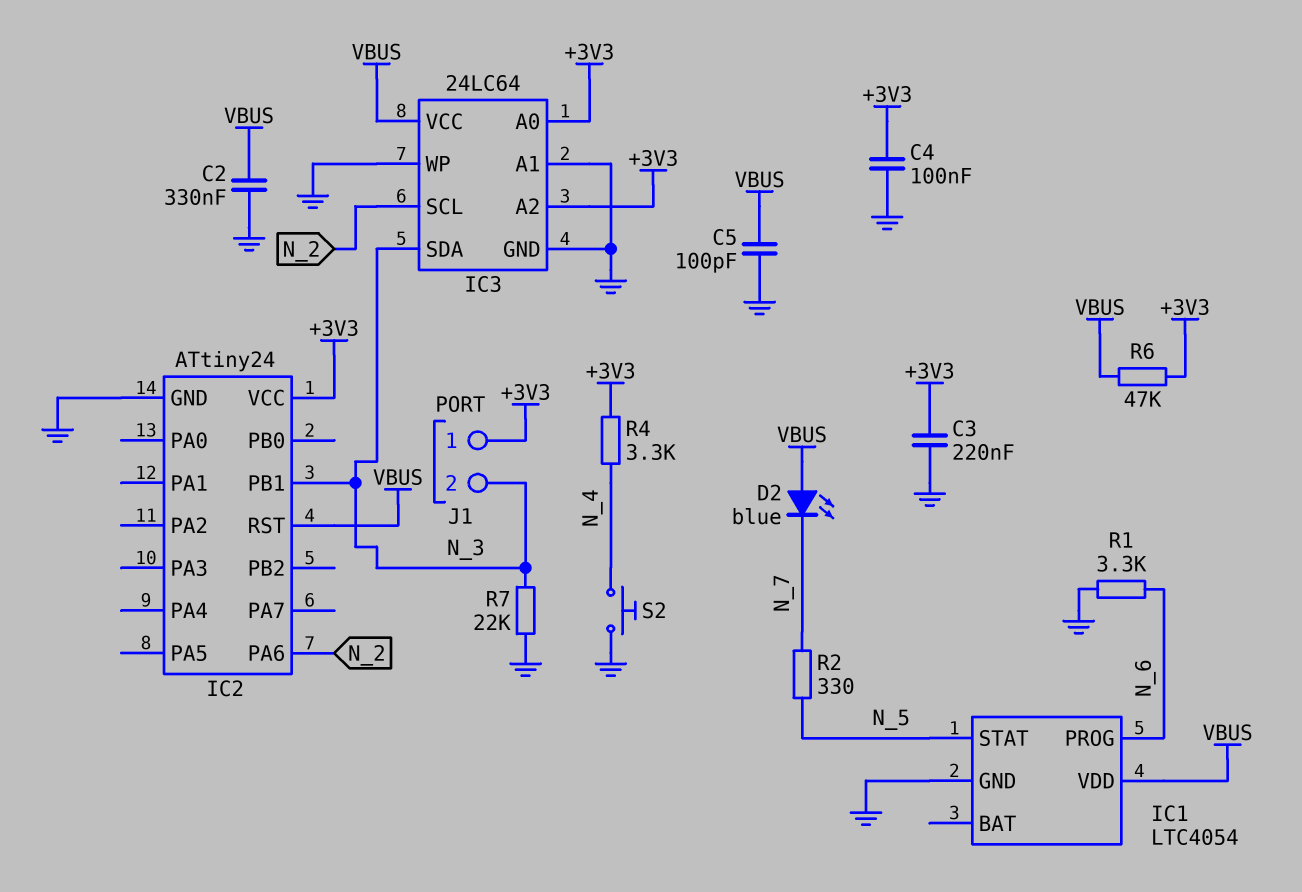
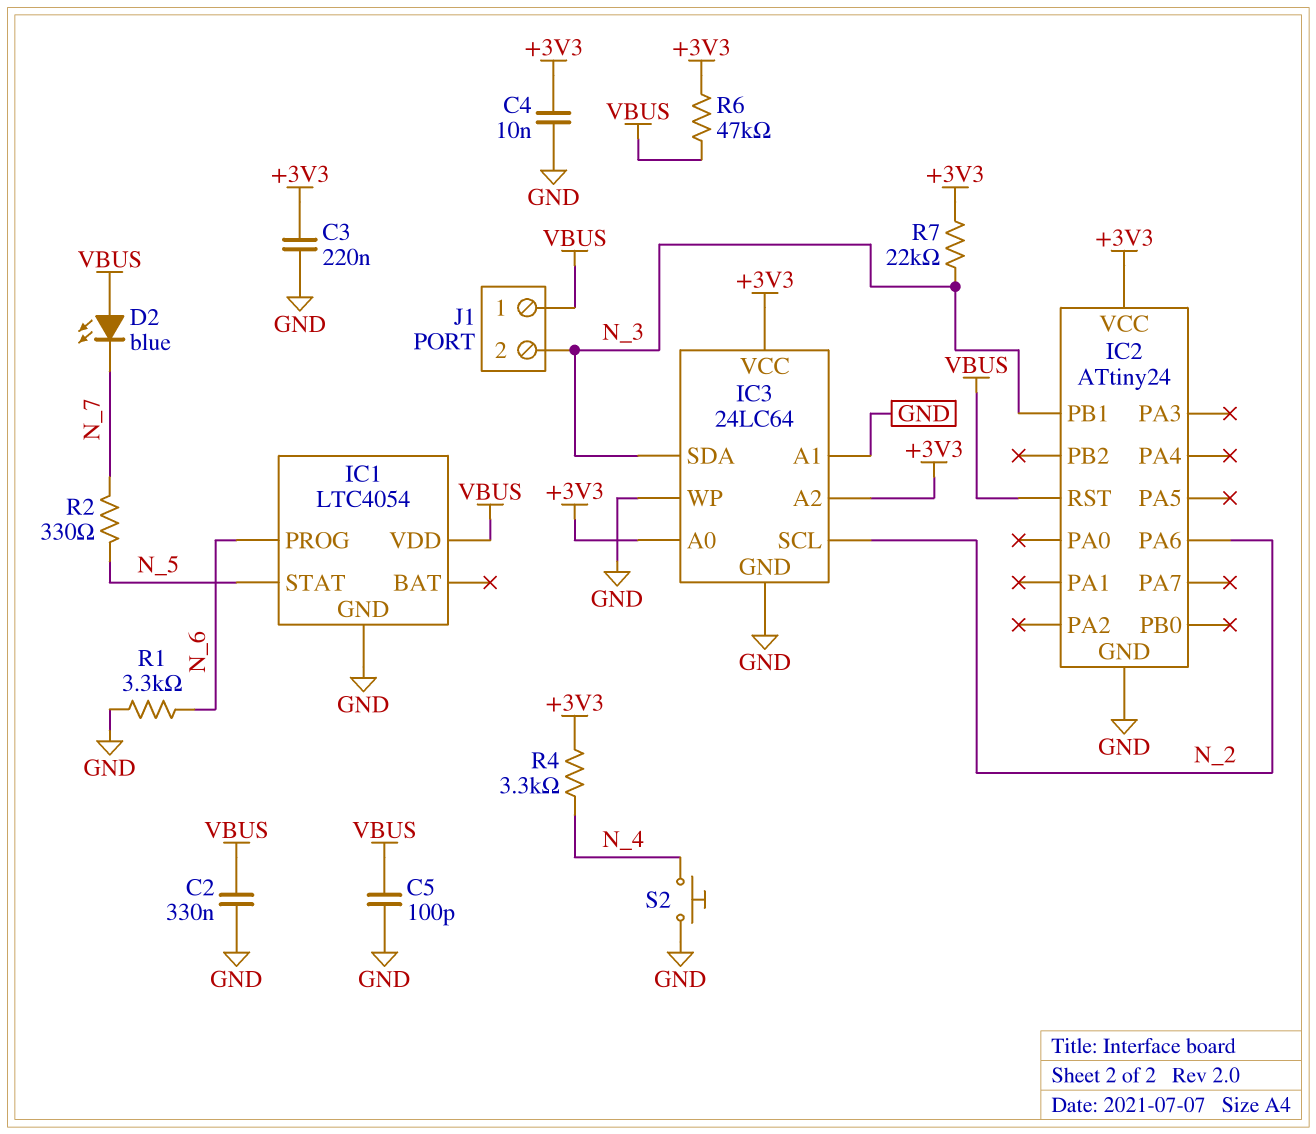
C4: 100nF (+3V3, GND) -> 10nF (+3V3, GND)
IC3 pin VCC: VBUS -> +3V3
J1 pin 1: +3V3 -> VBUS
R7: 22k (GND, N_3) -> 22k (+3V3, N_3)

